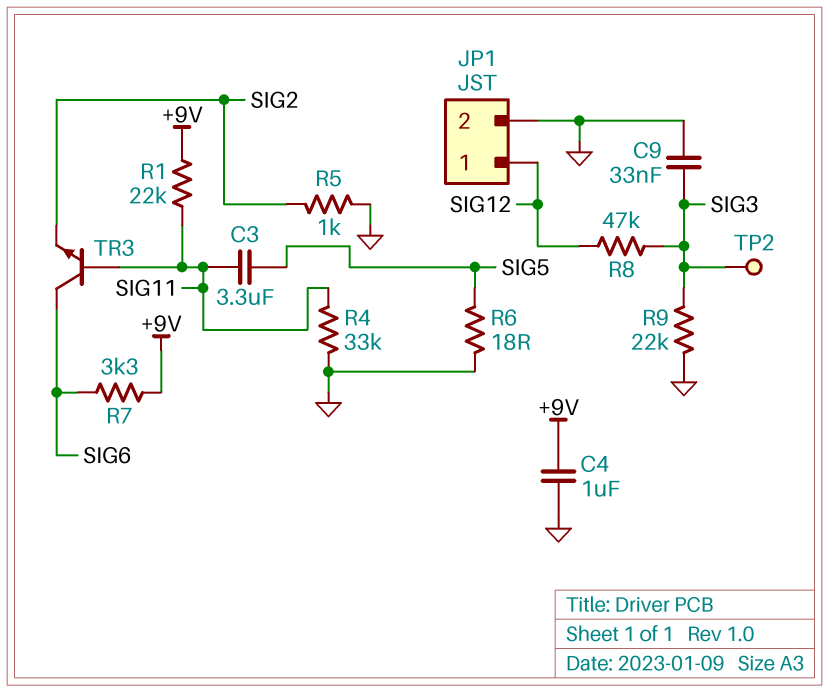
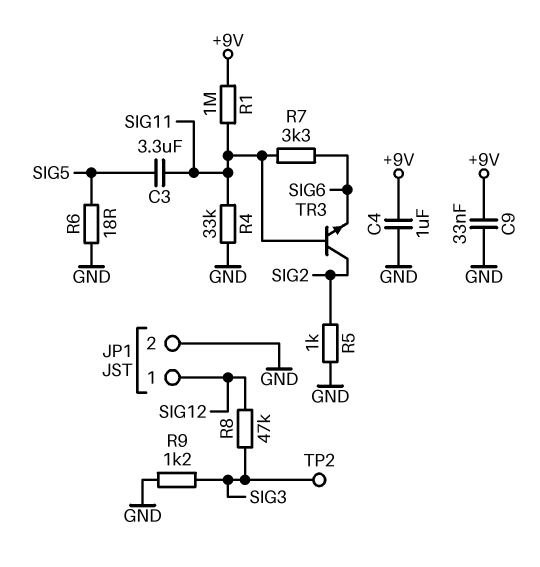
C9: 33nF (GND, SIG3) -> 33nF (+9V, GND)
R1: 22k (+9V, SIG11) -> 1M (+9V, SIG11)
R7: 3.3k (+9V, SIG6) -> 3.3k (SIG6, SIG11)
R9: 22k (GND, SIG3) -> 1.2k (GND, SIG3)
TR3: NPN (B SIG11, C SIG6, E SIG2) -> NPN (B SIG11, C SIG2, E SIG6)

